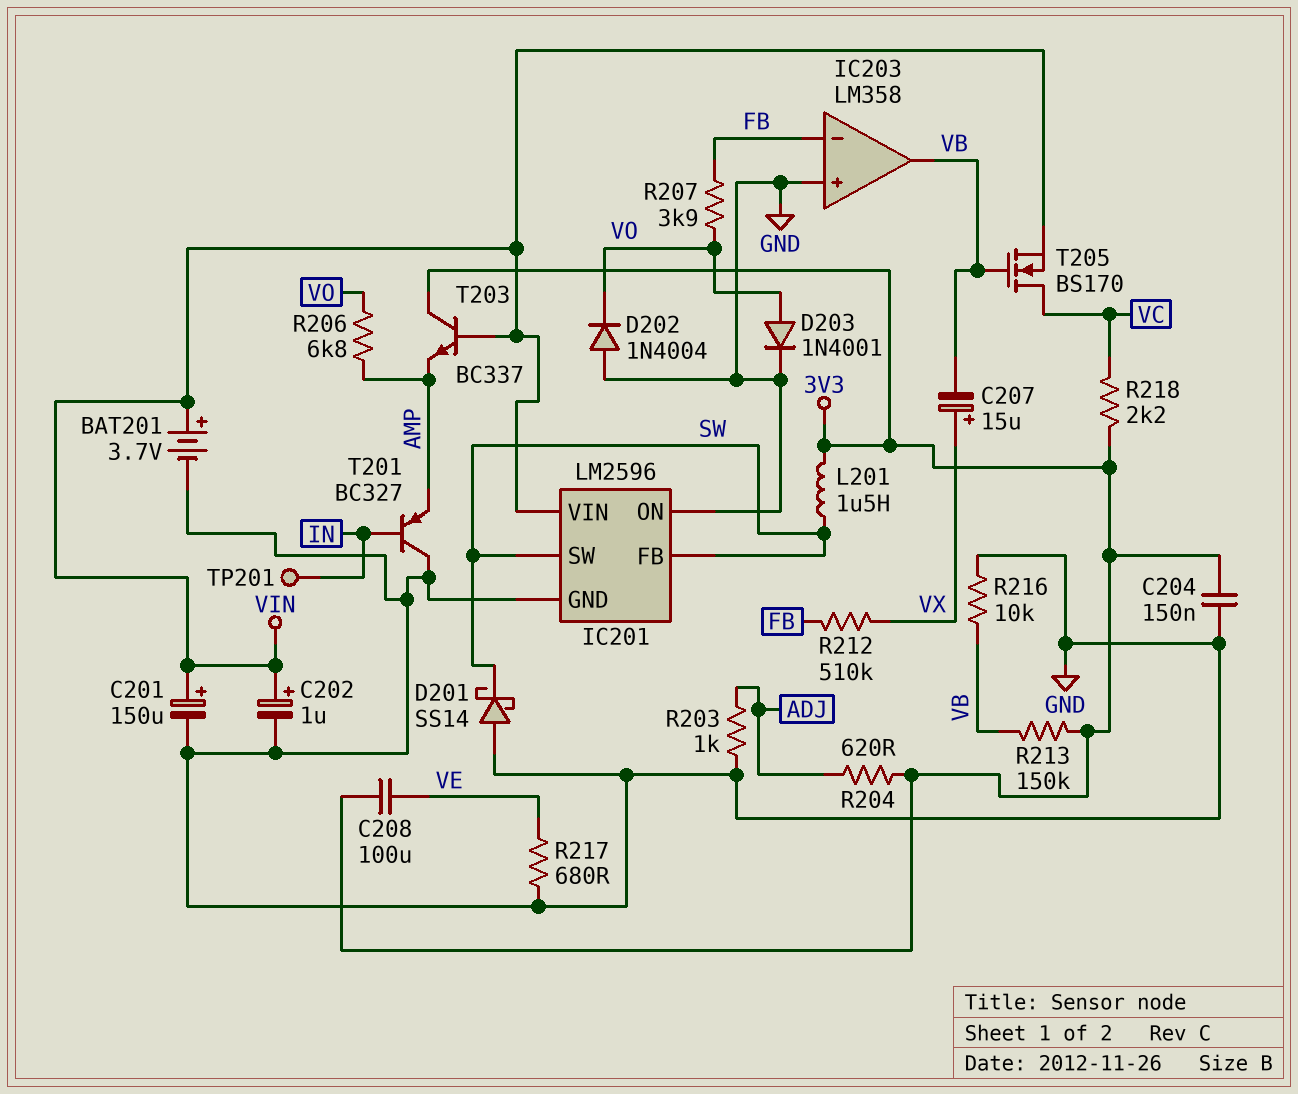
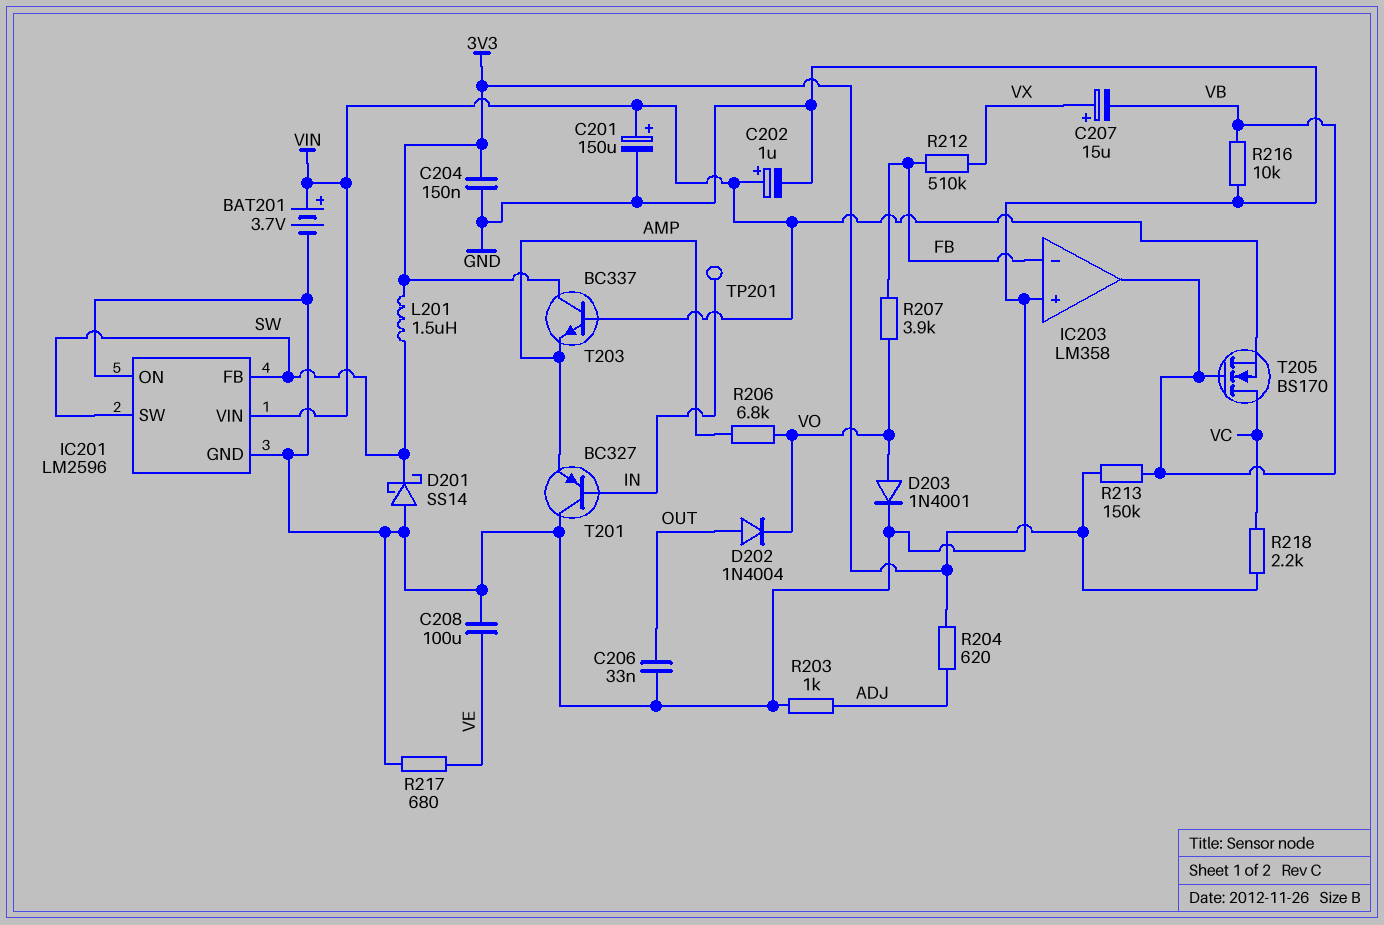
C206: none -> 33nF (GND, OUT)
C208: 100uF (3V3, VE) -> 100uF (GND, VE)
D202: diode 1N4004 (A GND, K VO) -> diode 1N4004 (A OUT, K VO)

